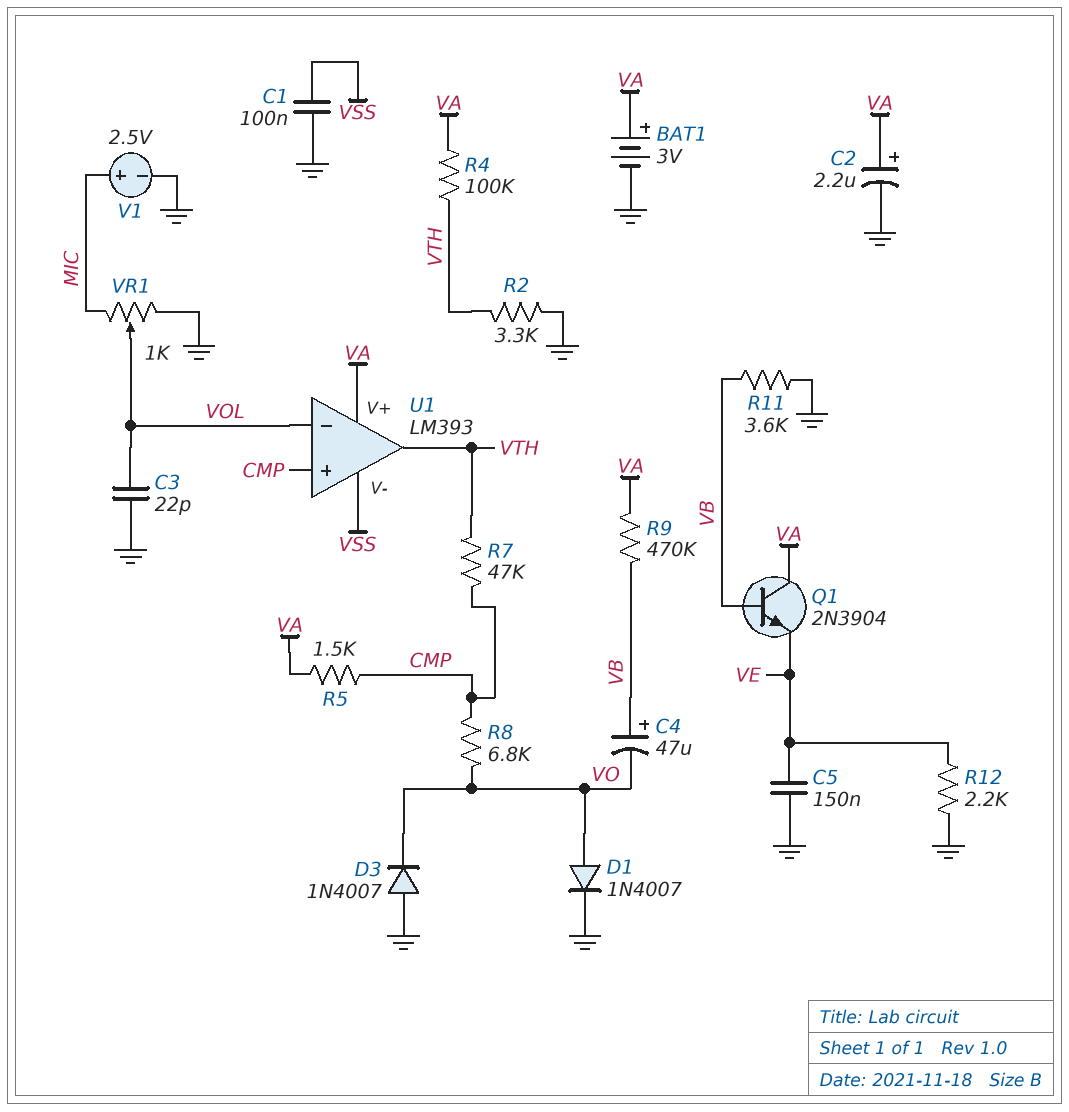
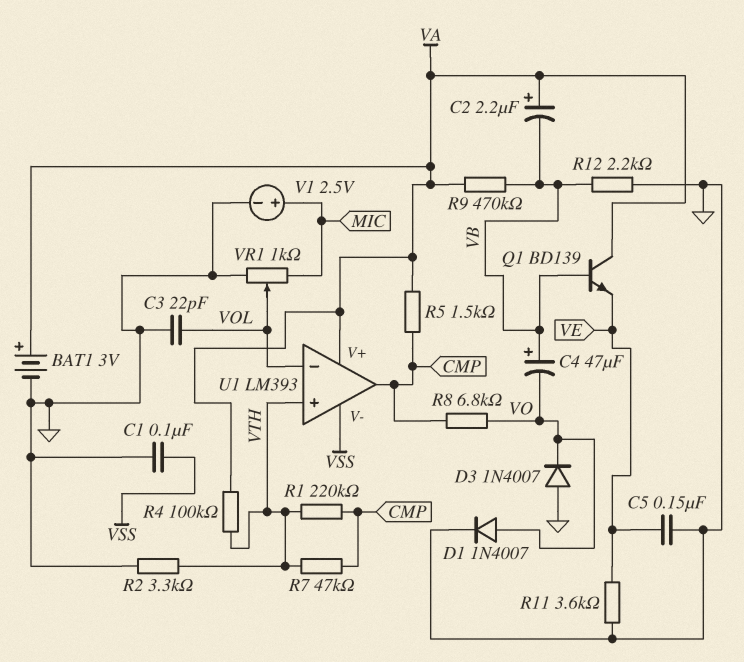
C2: 2.2uF (plus VA, minus GND) -> 2.2uF (plus VA, minus VB)
Q1: NPN 2N3904 (B VB, C VA, E VE) -> NPN BD139 (B VB, C VA, E VE)
R1: none -> 220k (CMP, VTH)
R11: 3.6k (GND, VB) -> 3.6k (GND, VE)
R12: 2.2k (GND, VE) -> 2.2k (GND, VB)
U1 pin in+: CMP -> VTH
U1 pin out: VTH -> CMP

